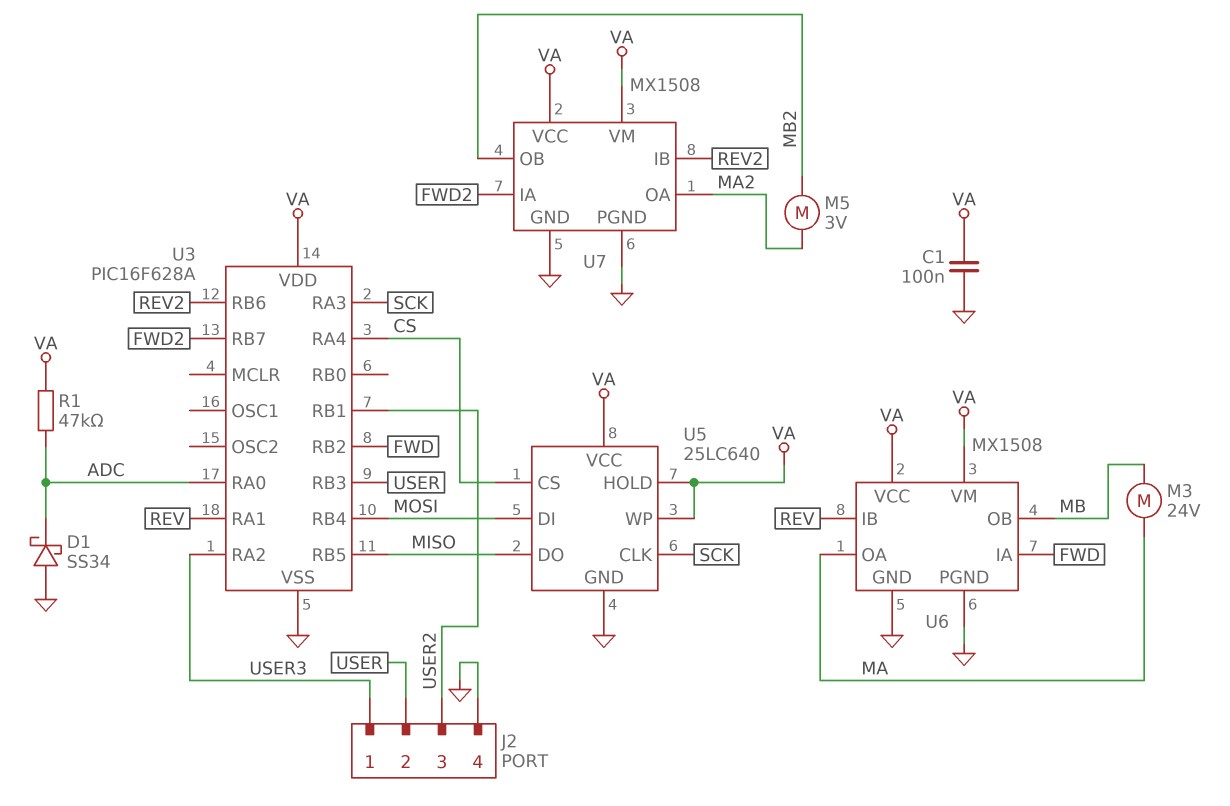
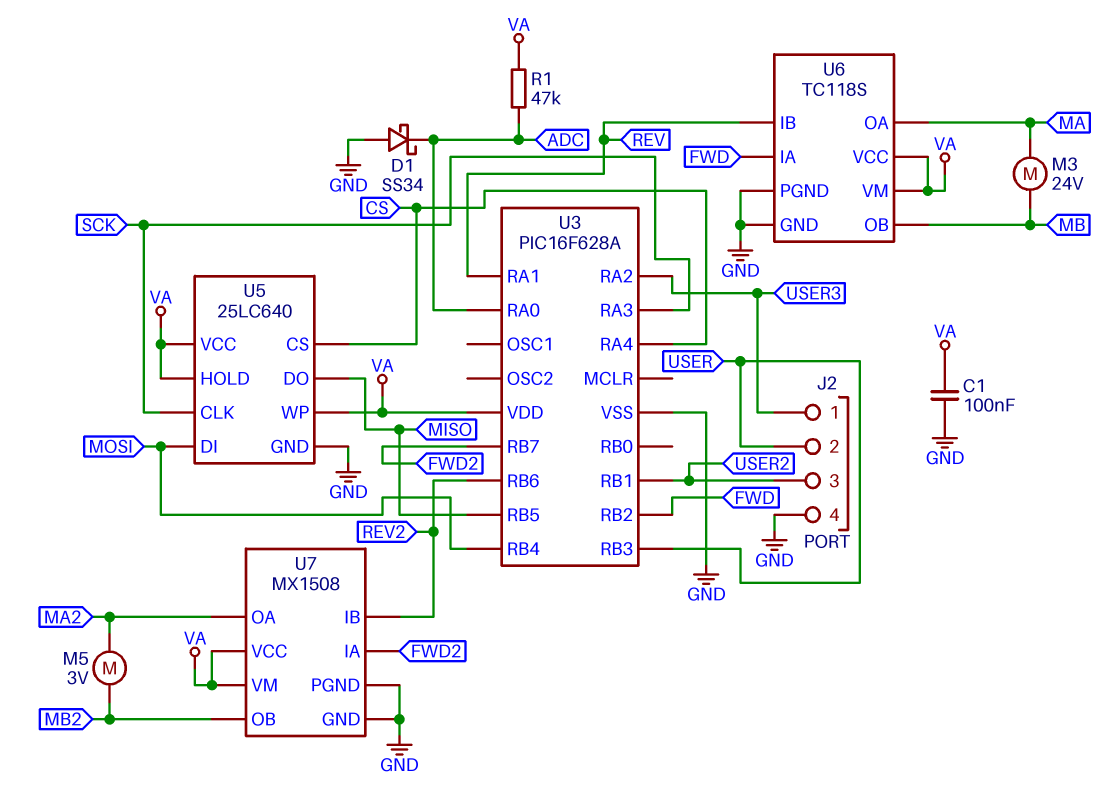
U6: MX1508 -> TC118S

